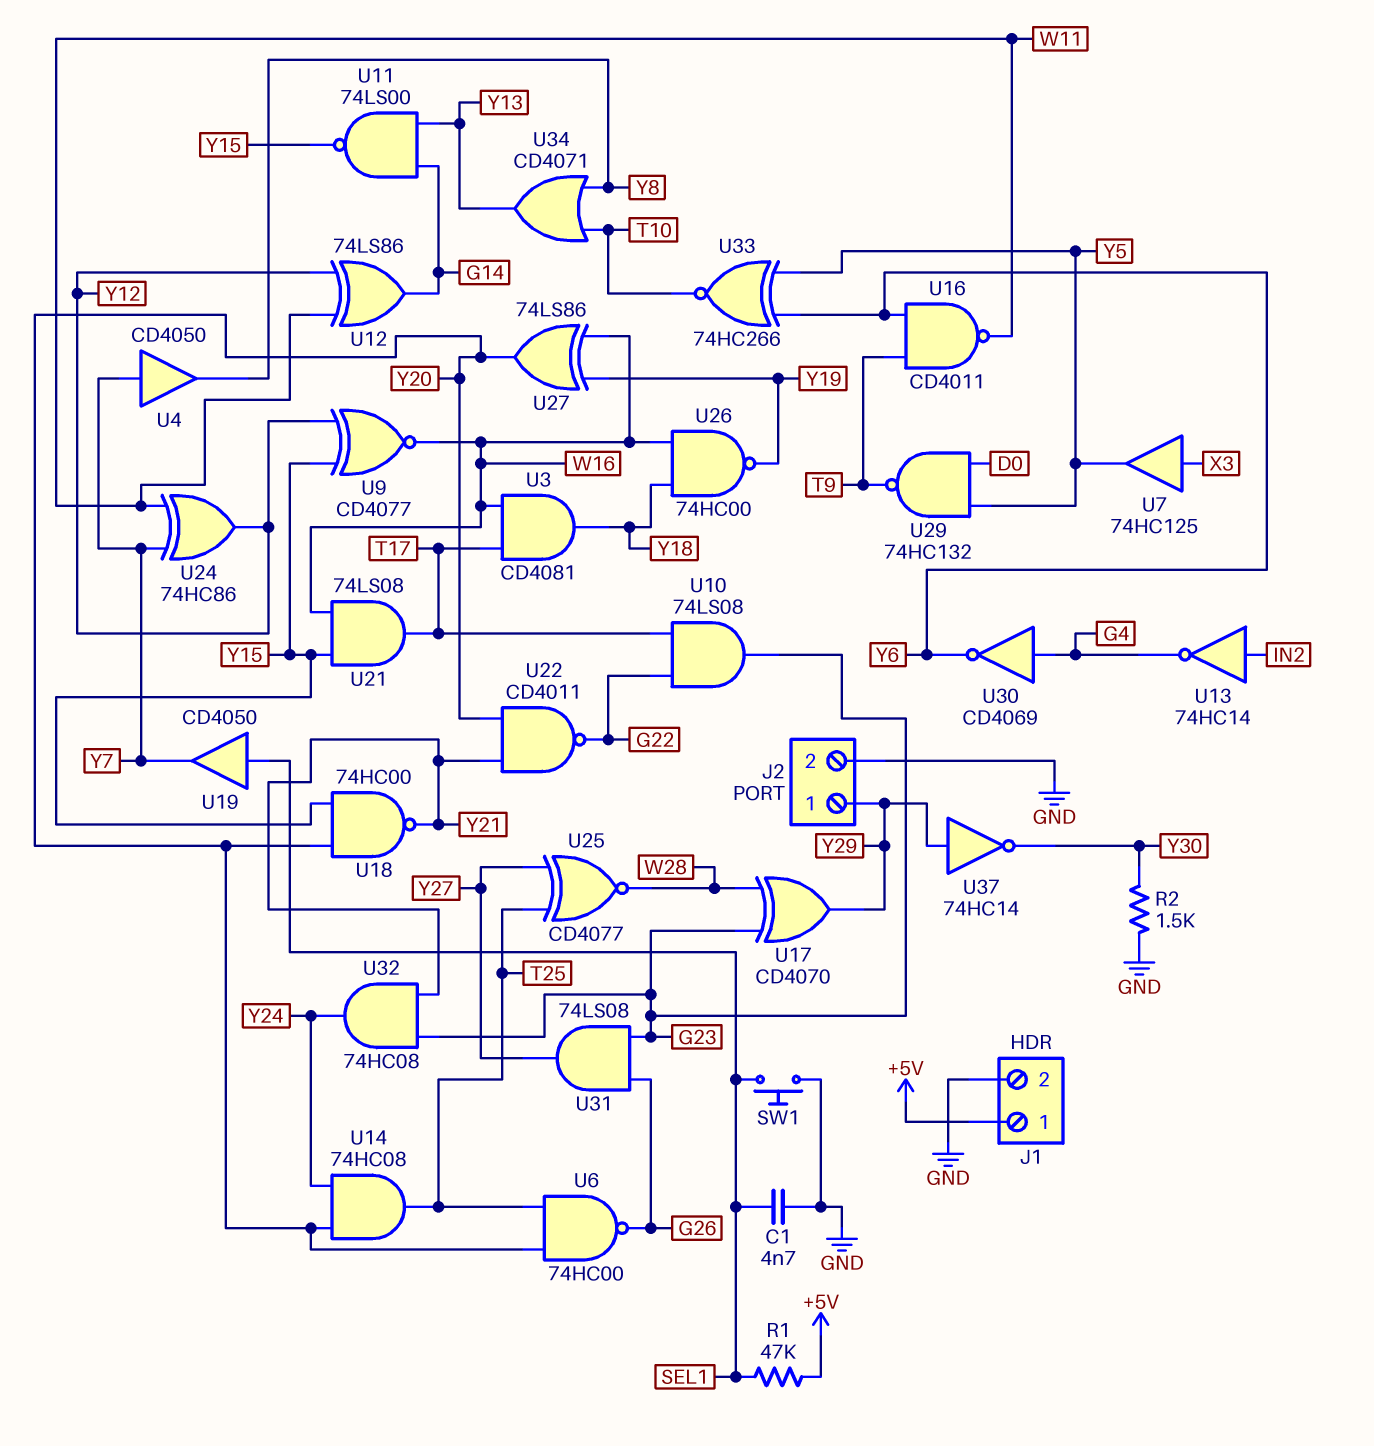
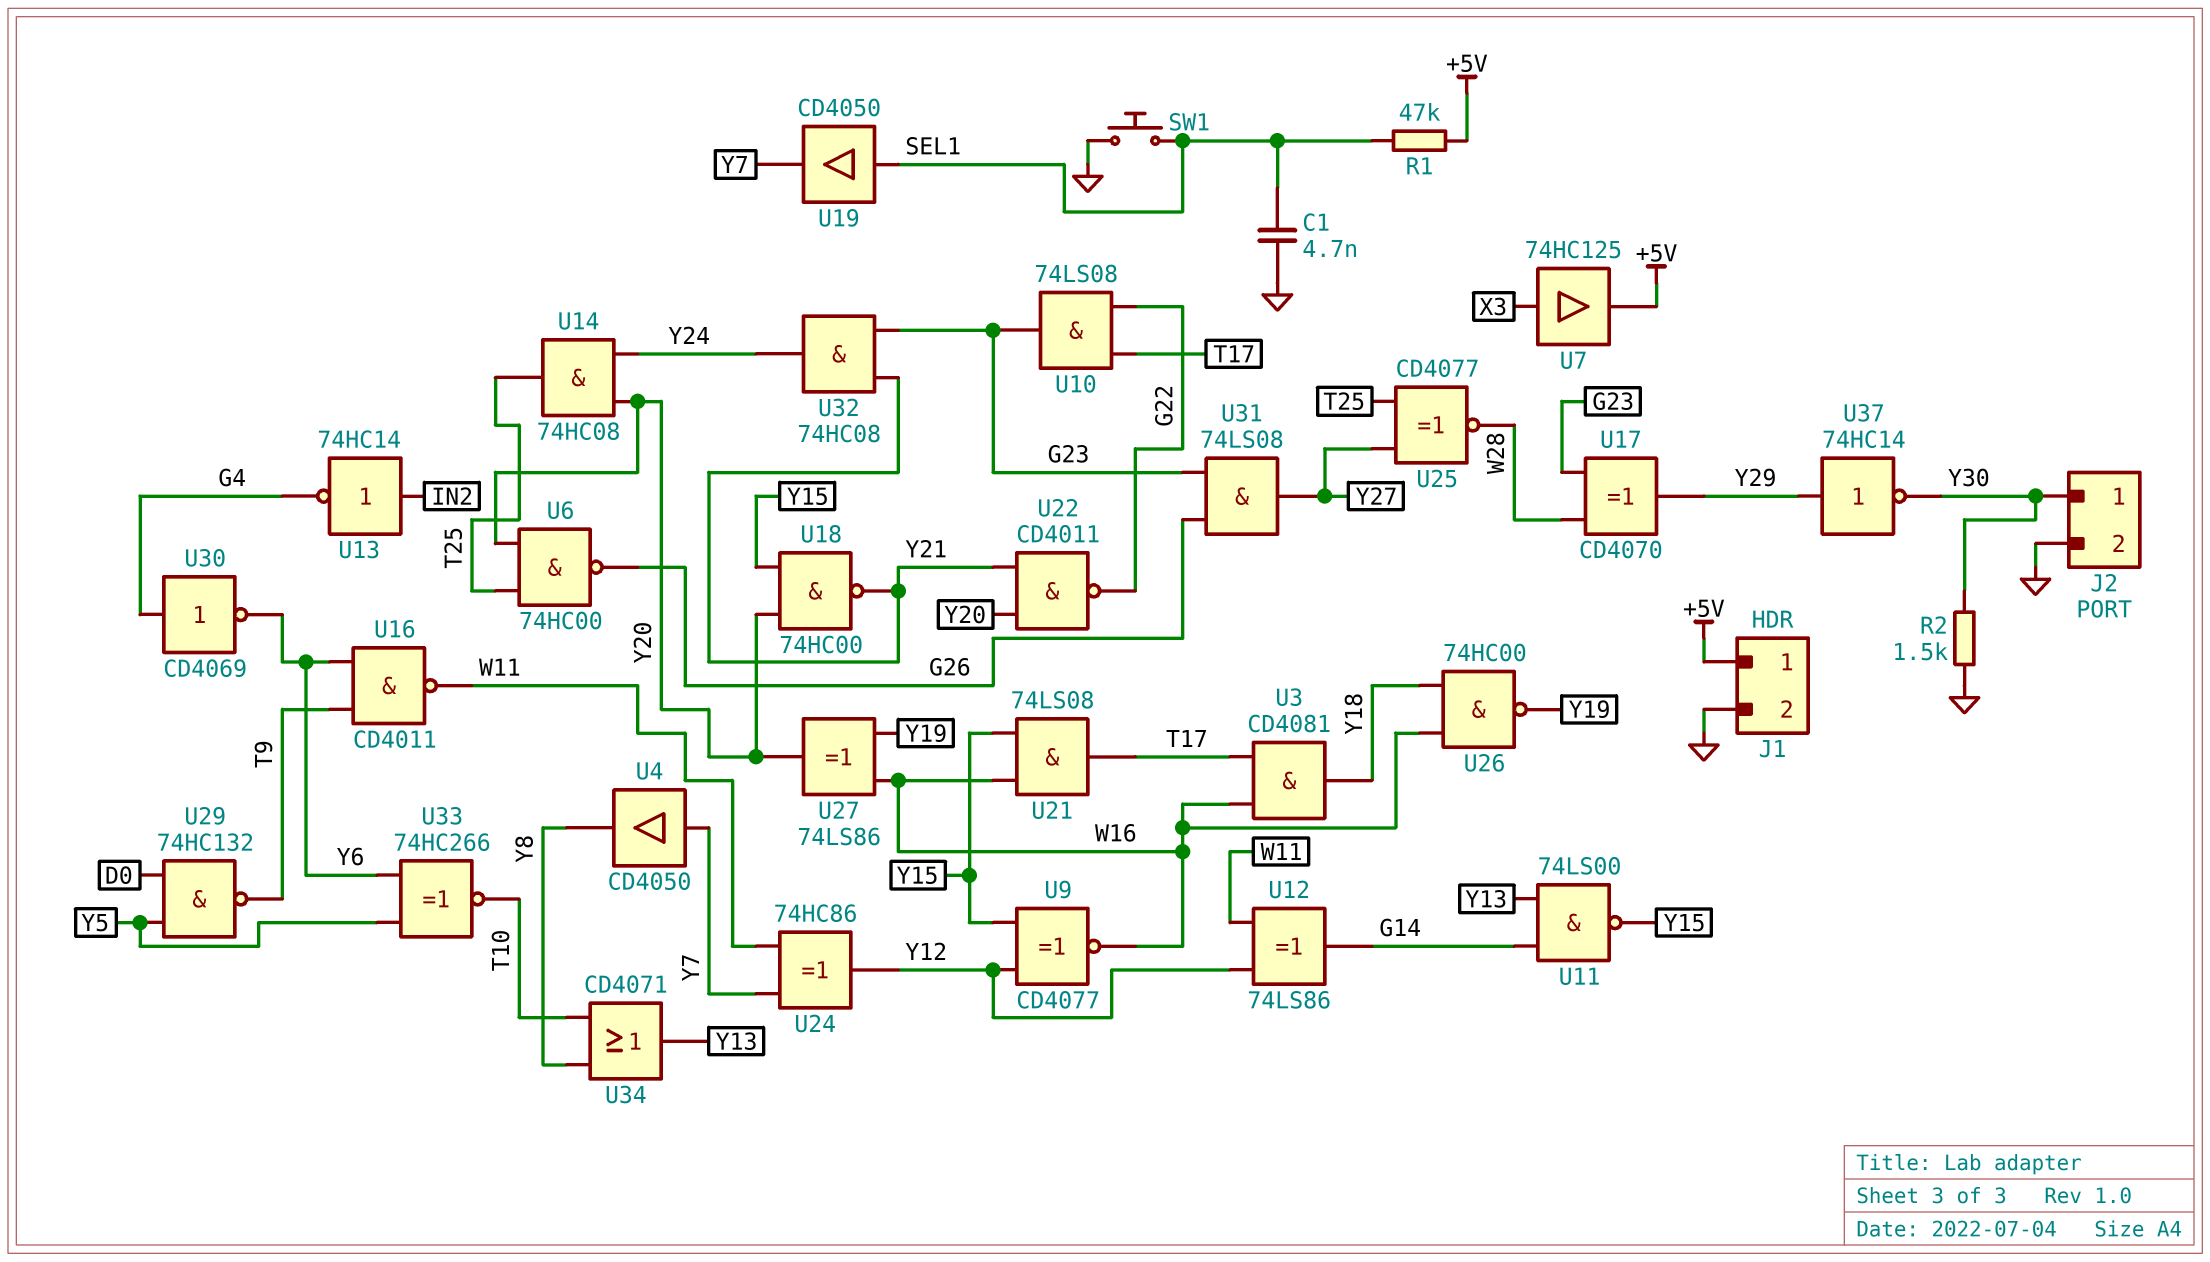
J2 pin 1: Y29 -> Y30
U7: buffer 74HC125 (in X3, out Y5) -> buffer 74HC125 (in X3, out +5V)

